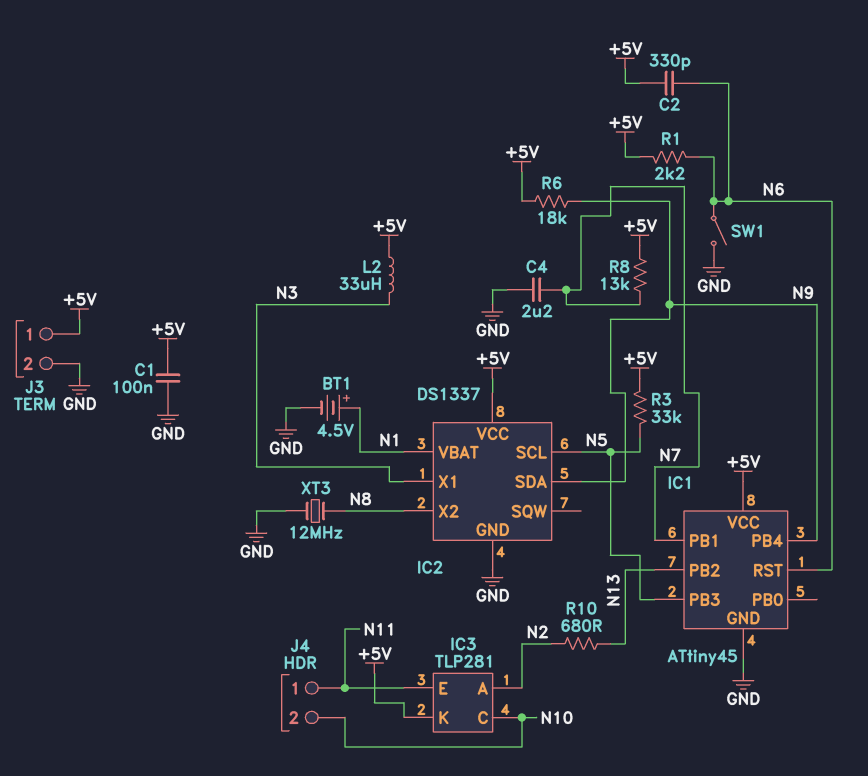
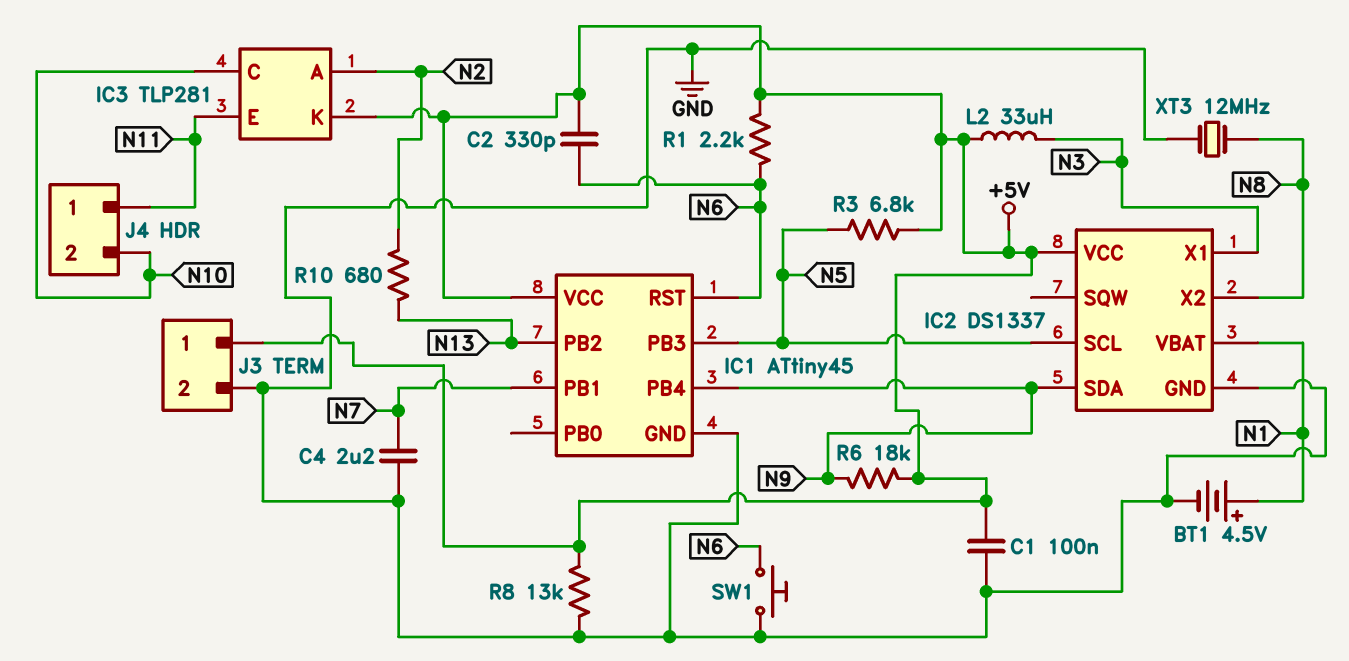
R3: 33k (+5V, N5) -> 6.8k (+5V, N5)
R8: 13k (+5V, N7) -> 13k (+5V, GND)
SW1: switch (GND, N6) -> button (GND, N6)

